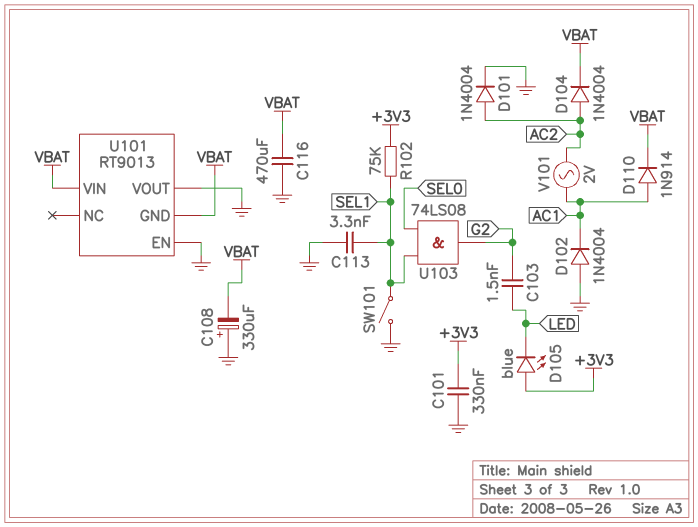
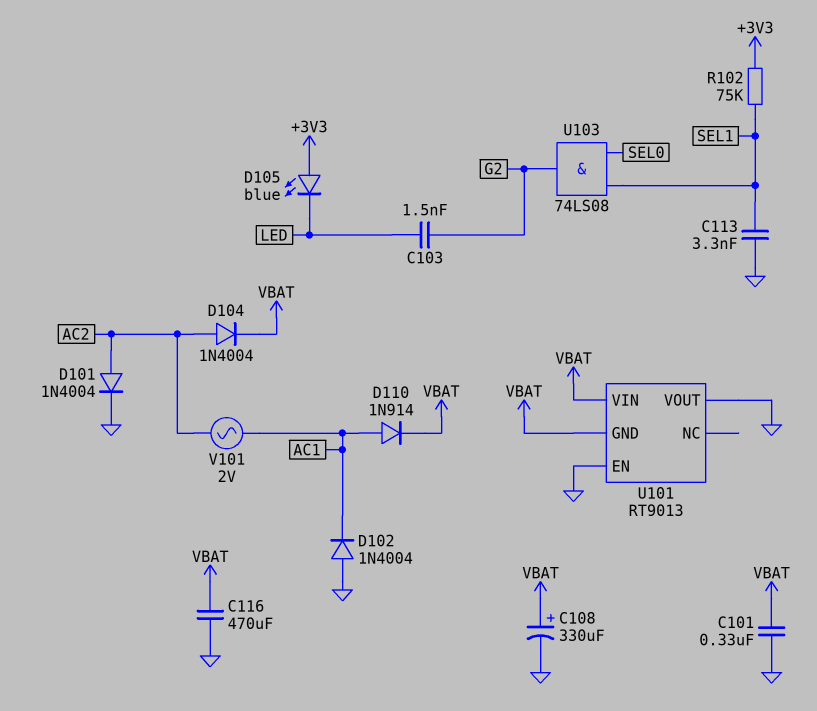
C101: 330nF (+3V3, GND) -> 330nF (GND, VBAT)
C108: 330uF (plus GND, minus VBAT) -> 330uF (plus VBAT, minus GND)
SW101: switch (GND, SEL1) -> none

